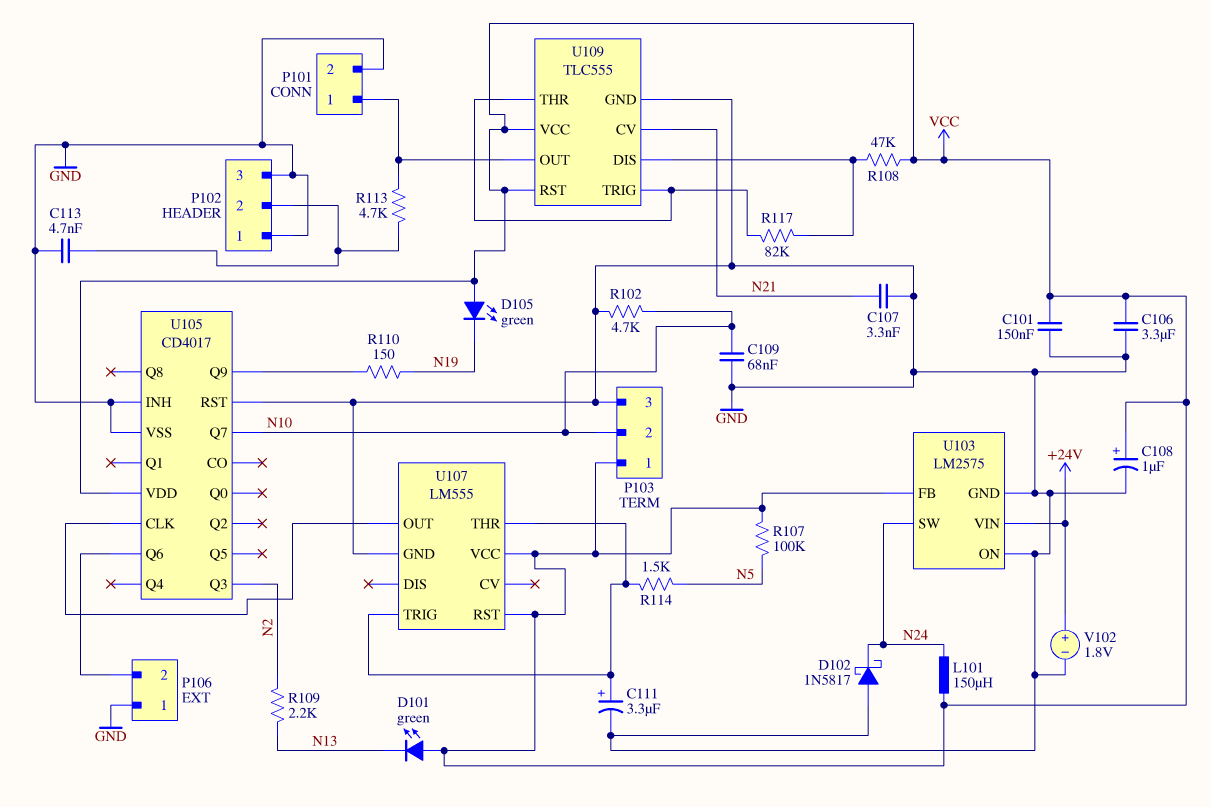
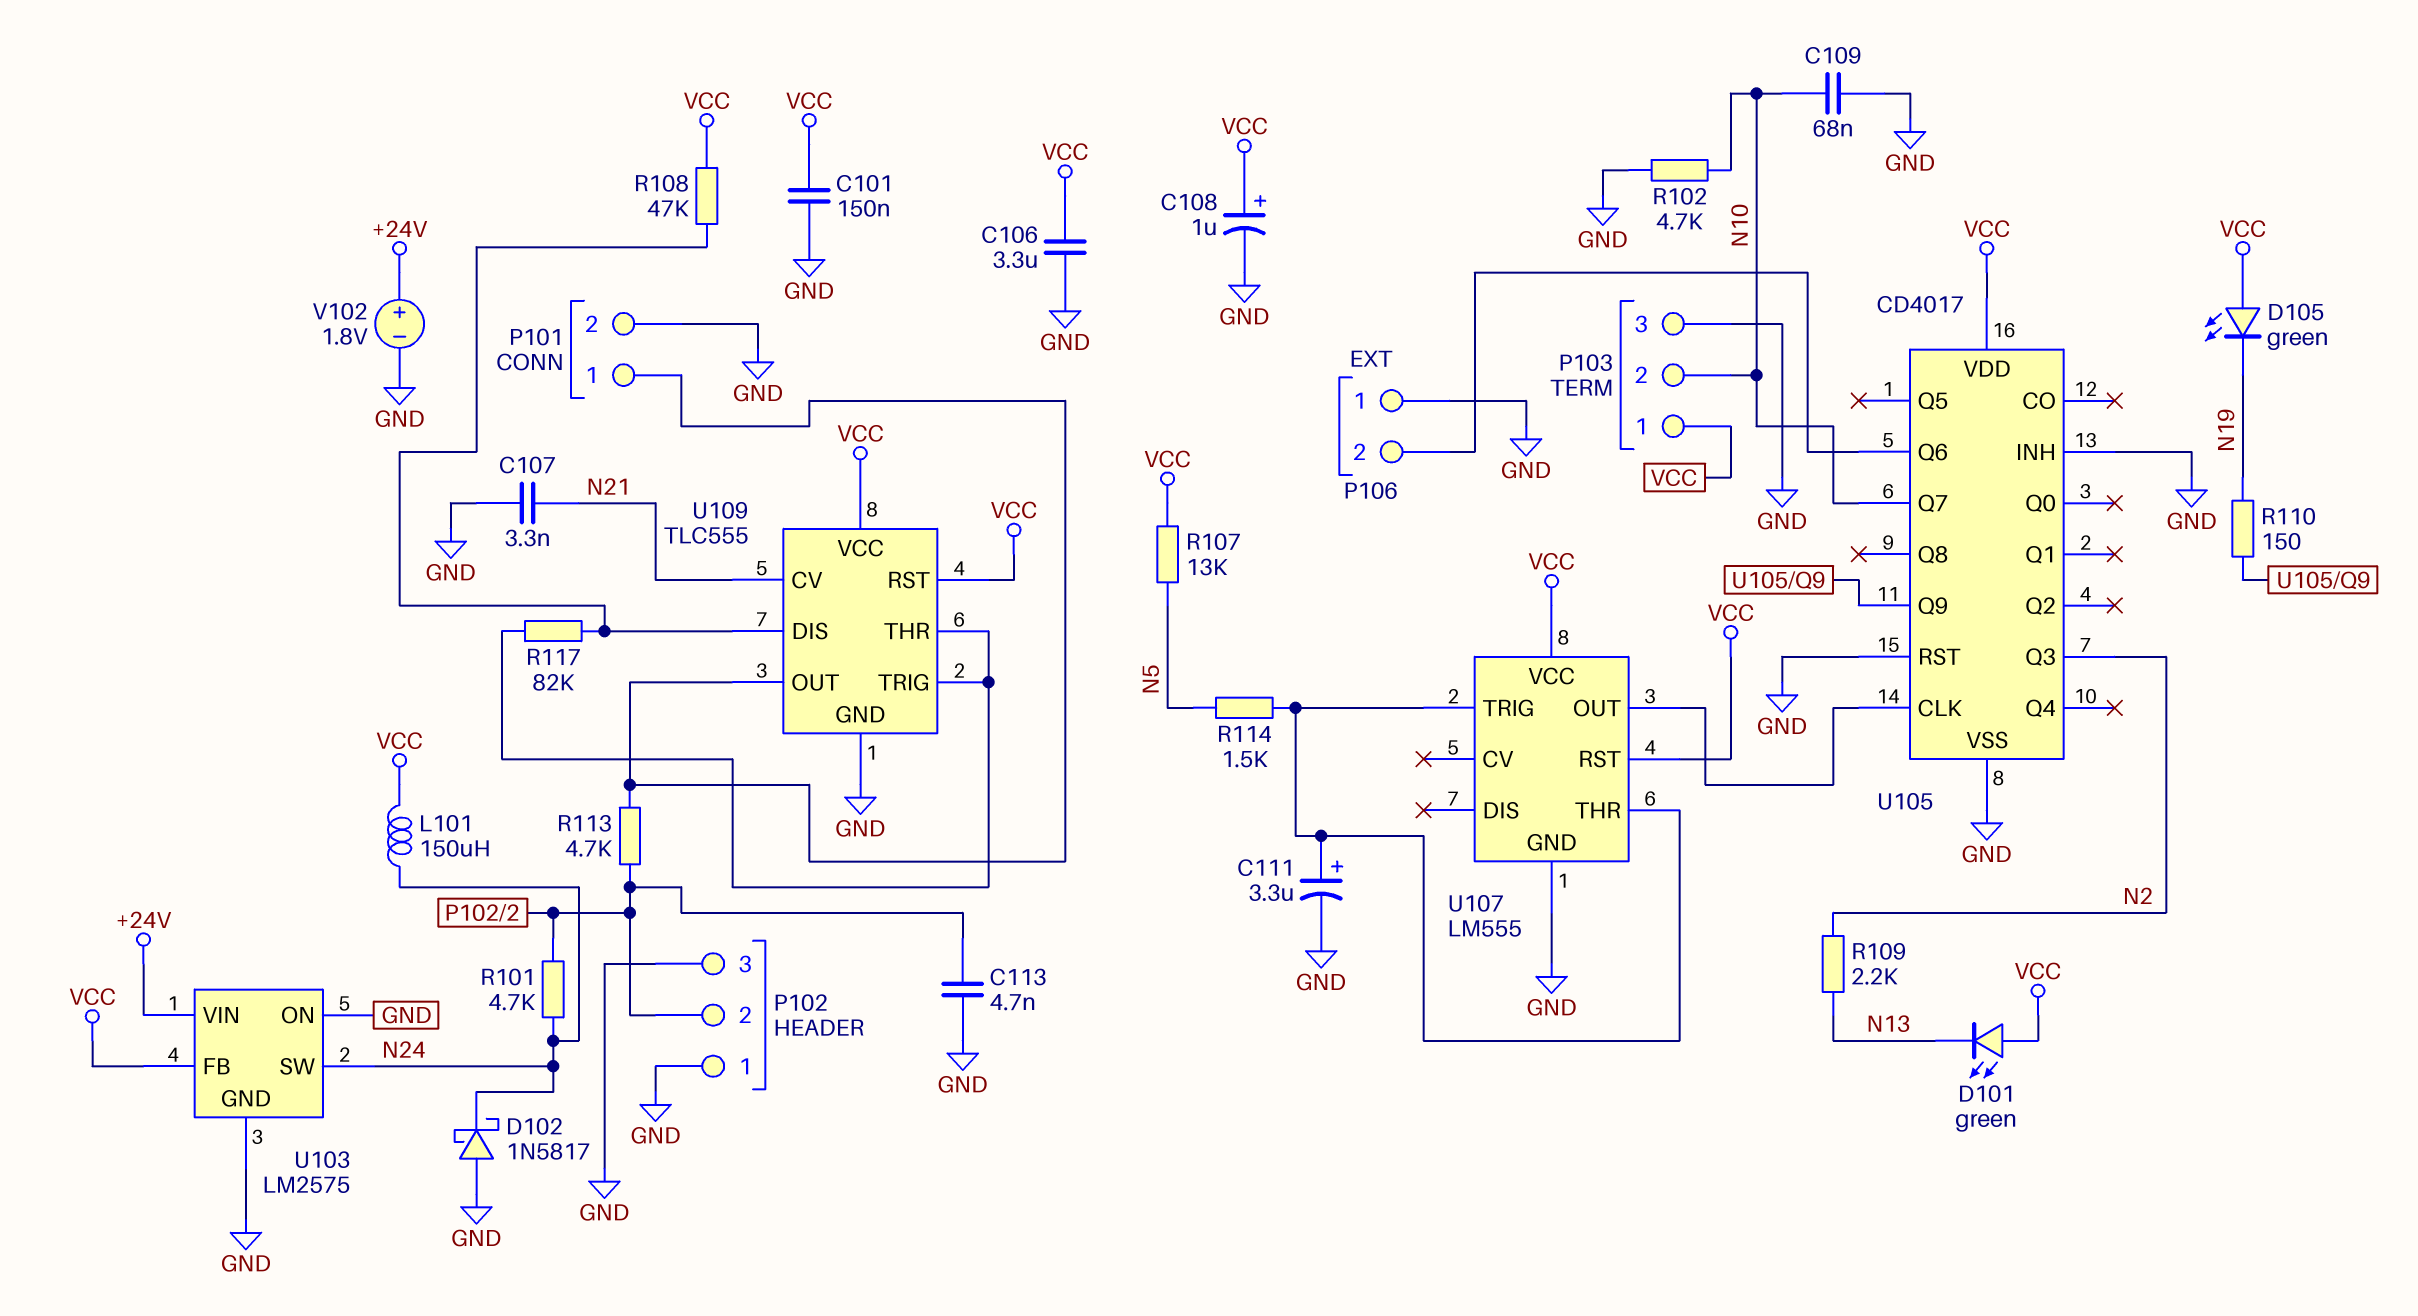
R101: none -> 4.7k (N24, P102/2)
R107: 100k (N5, VCC) -> 13k (N5, VCC)

